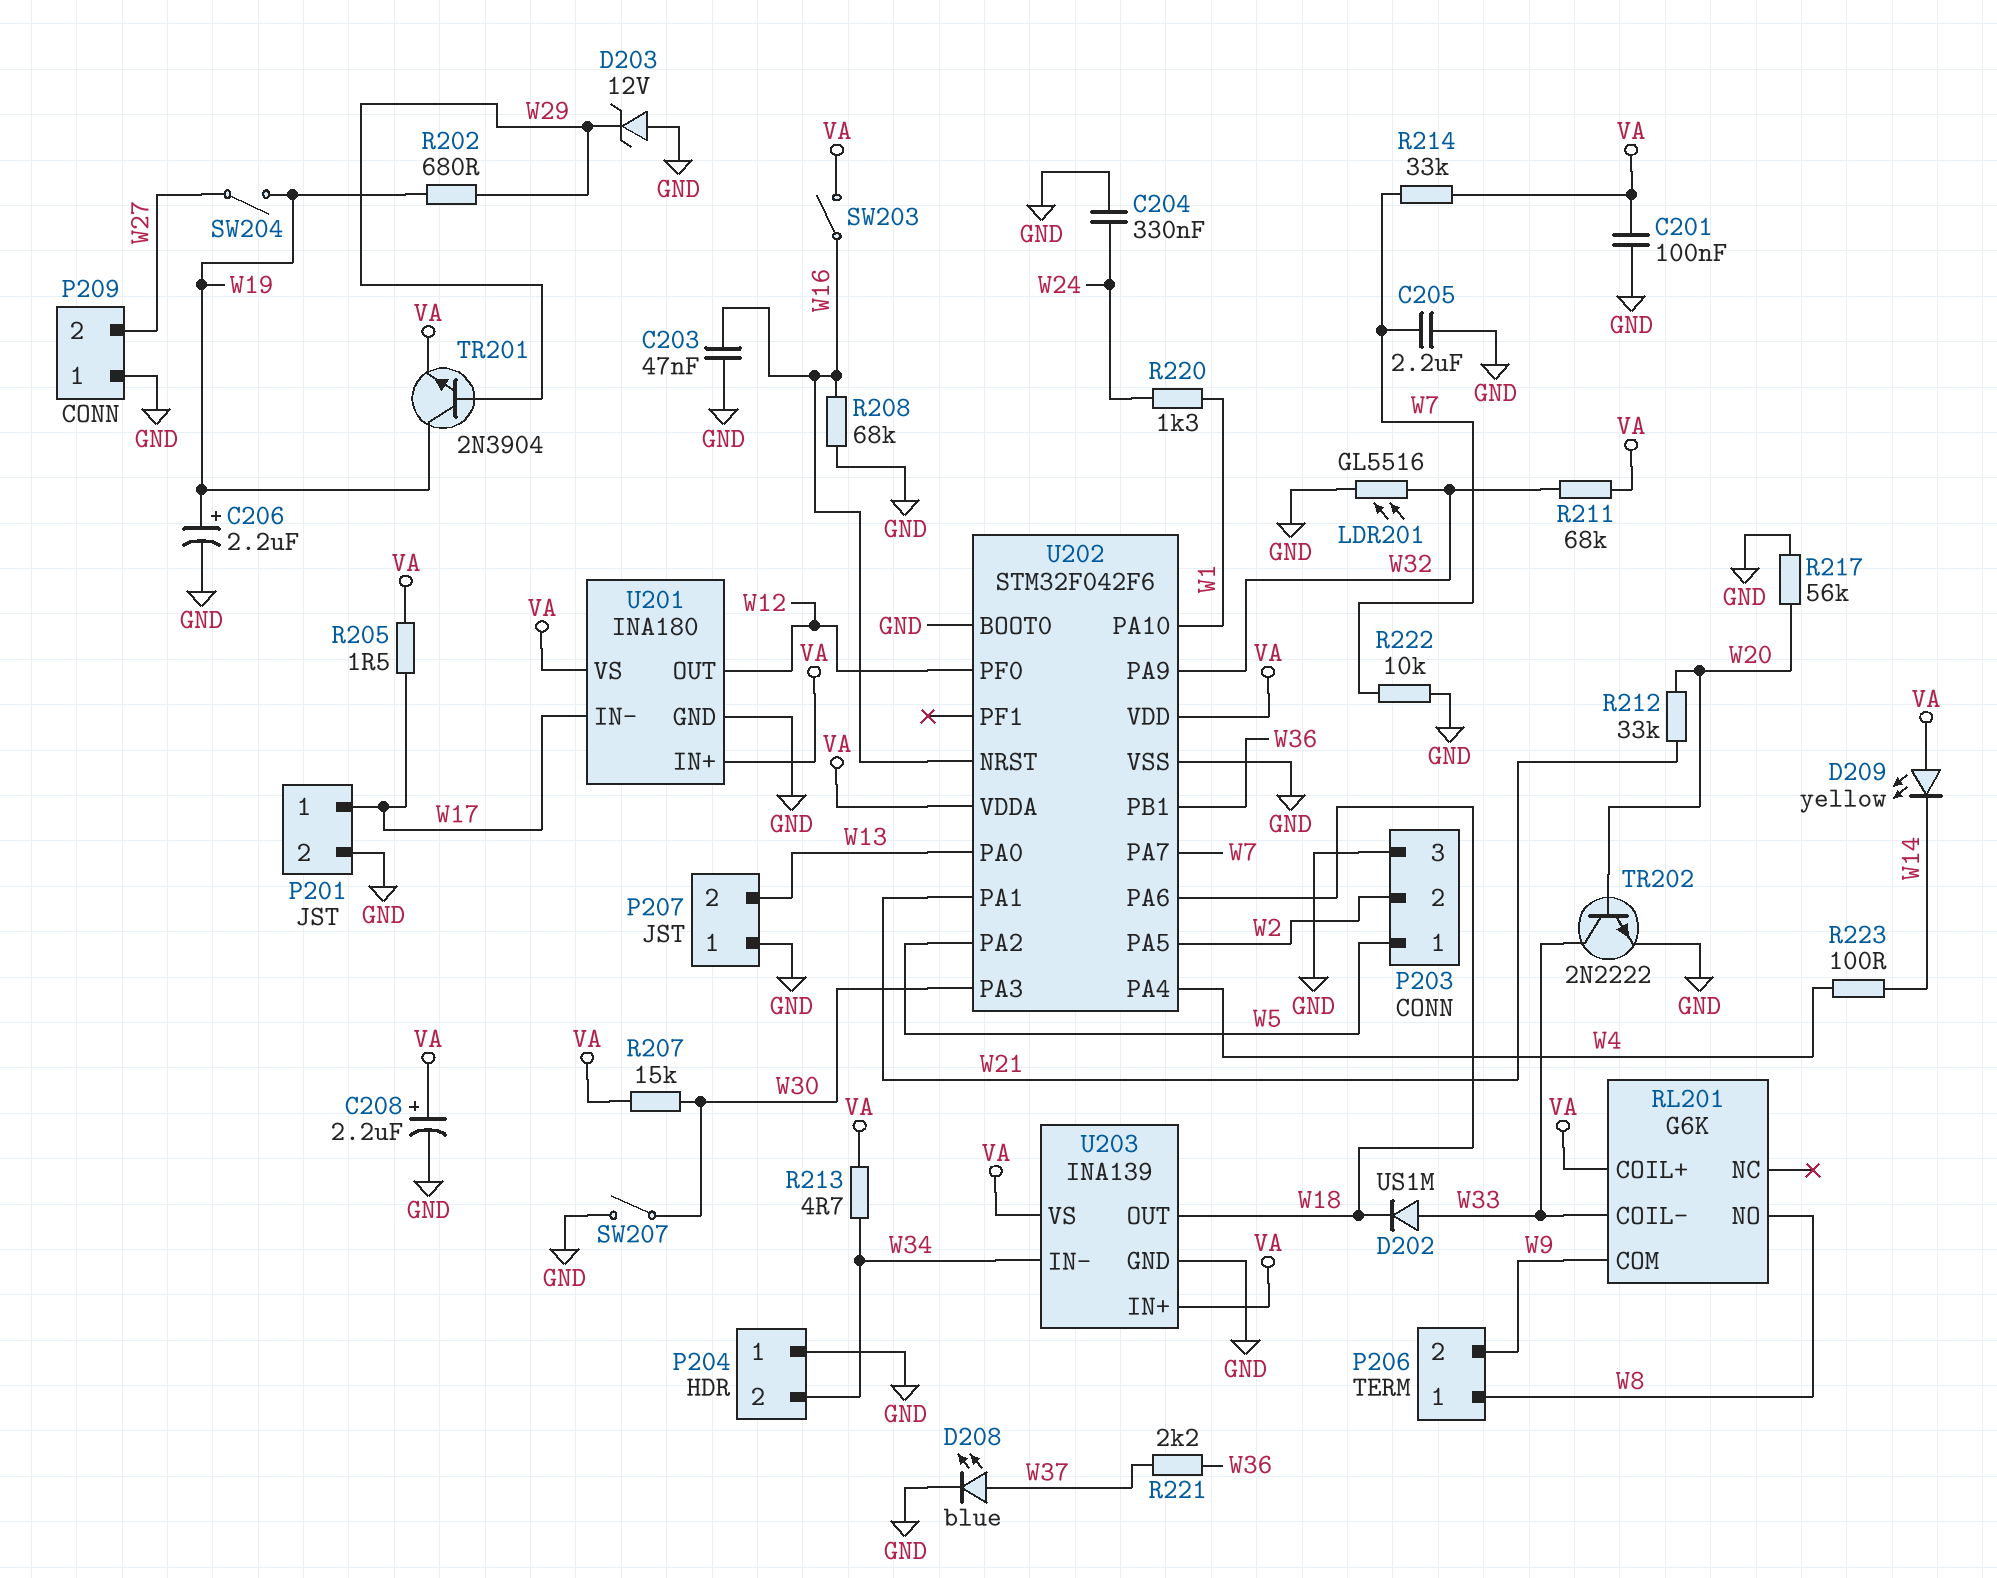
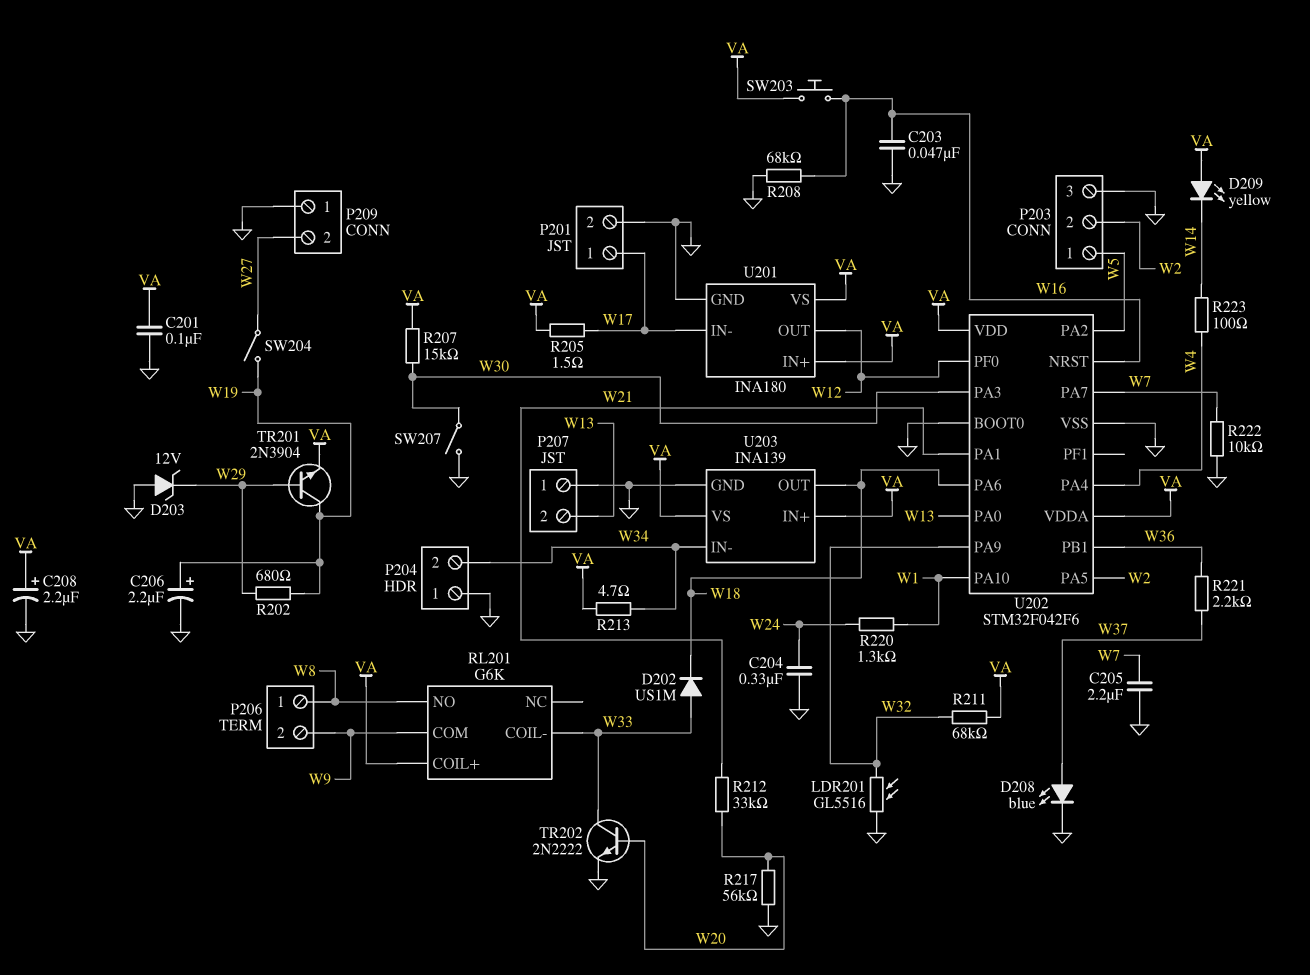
R214: 33k (VA, W7) -> none
SW203: switch (VA, W16) -> button (VA, W16)

